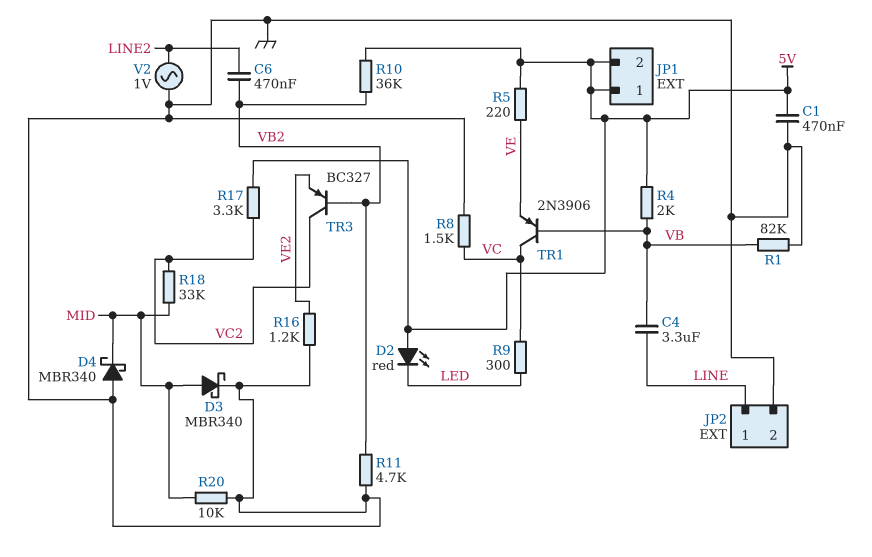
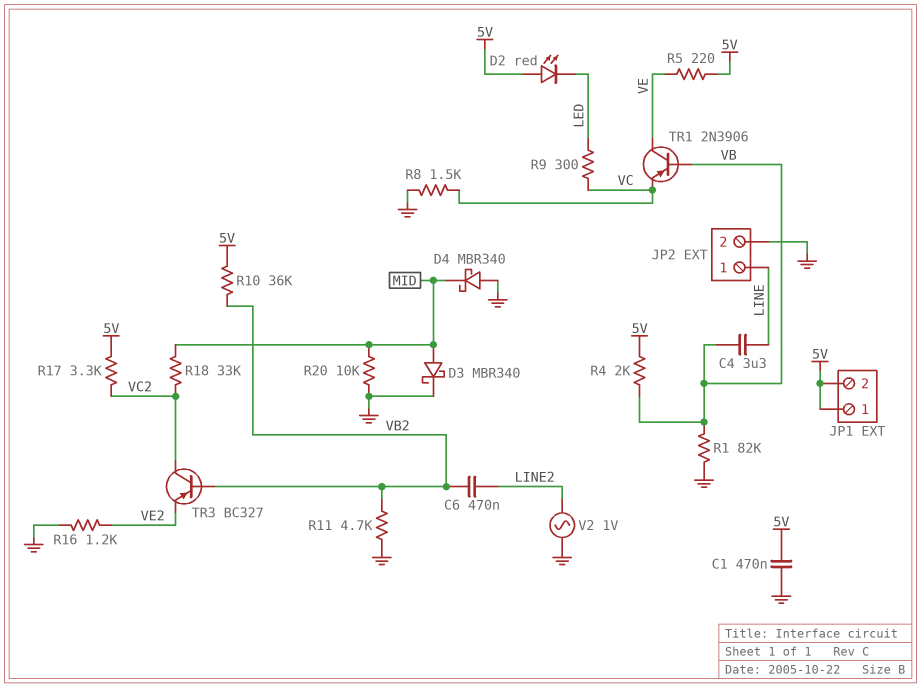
TR1: PNP 2N3906 (B VB, C VC, E VE) -> PNP 2N3906 (B VB, C VE, E VC)

